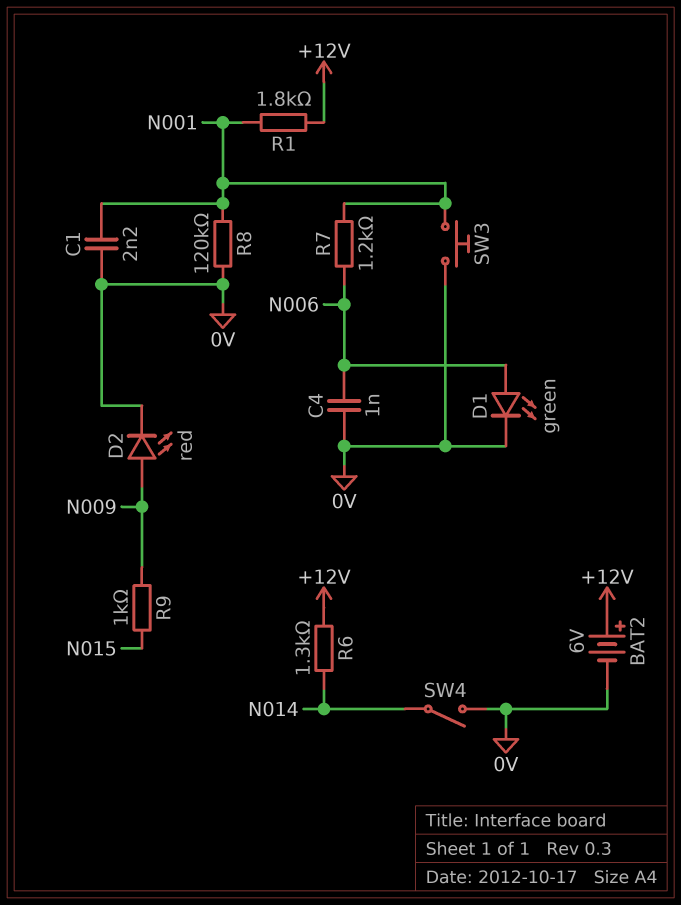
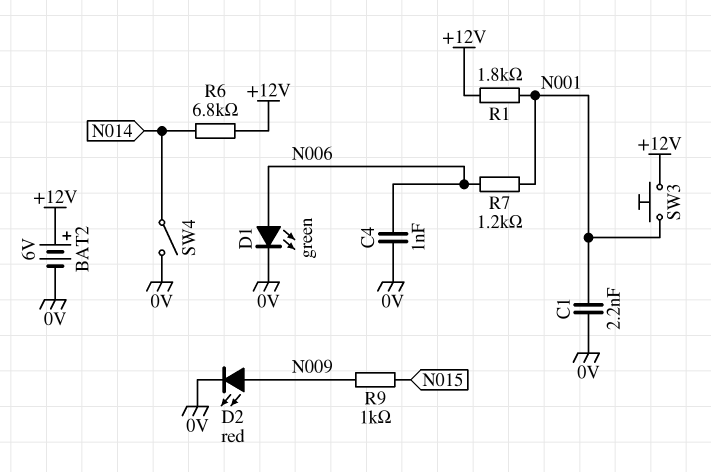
R6: 1.3k (+12V, N014) -> 6.8k (+12V, N014)
R8: 120k (0V, N001) -> none
SW3: button (0V, N001) -> button (+12V, N001)

